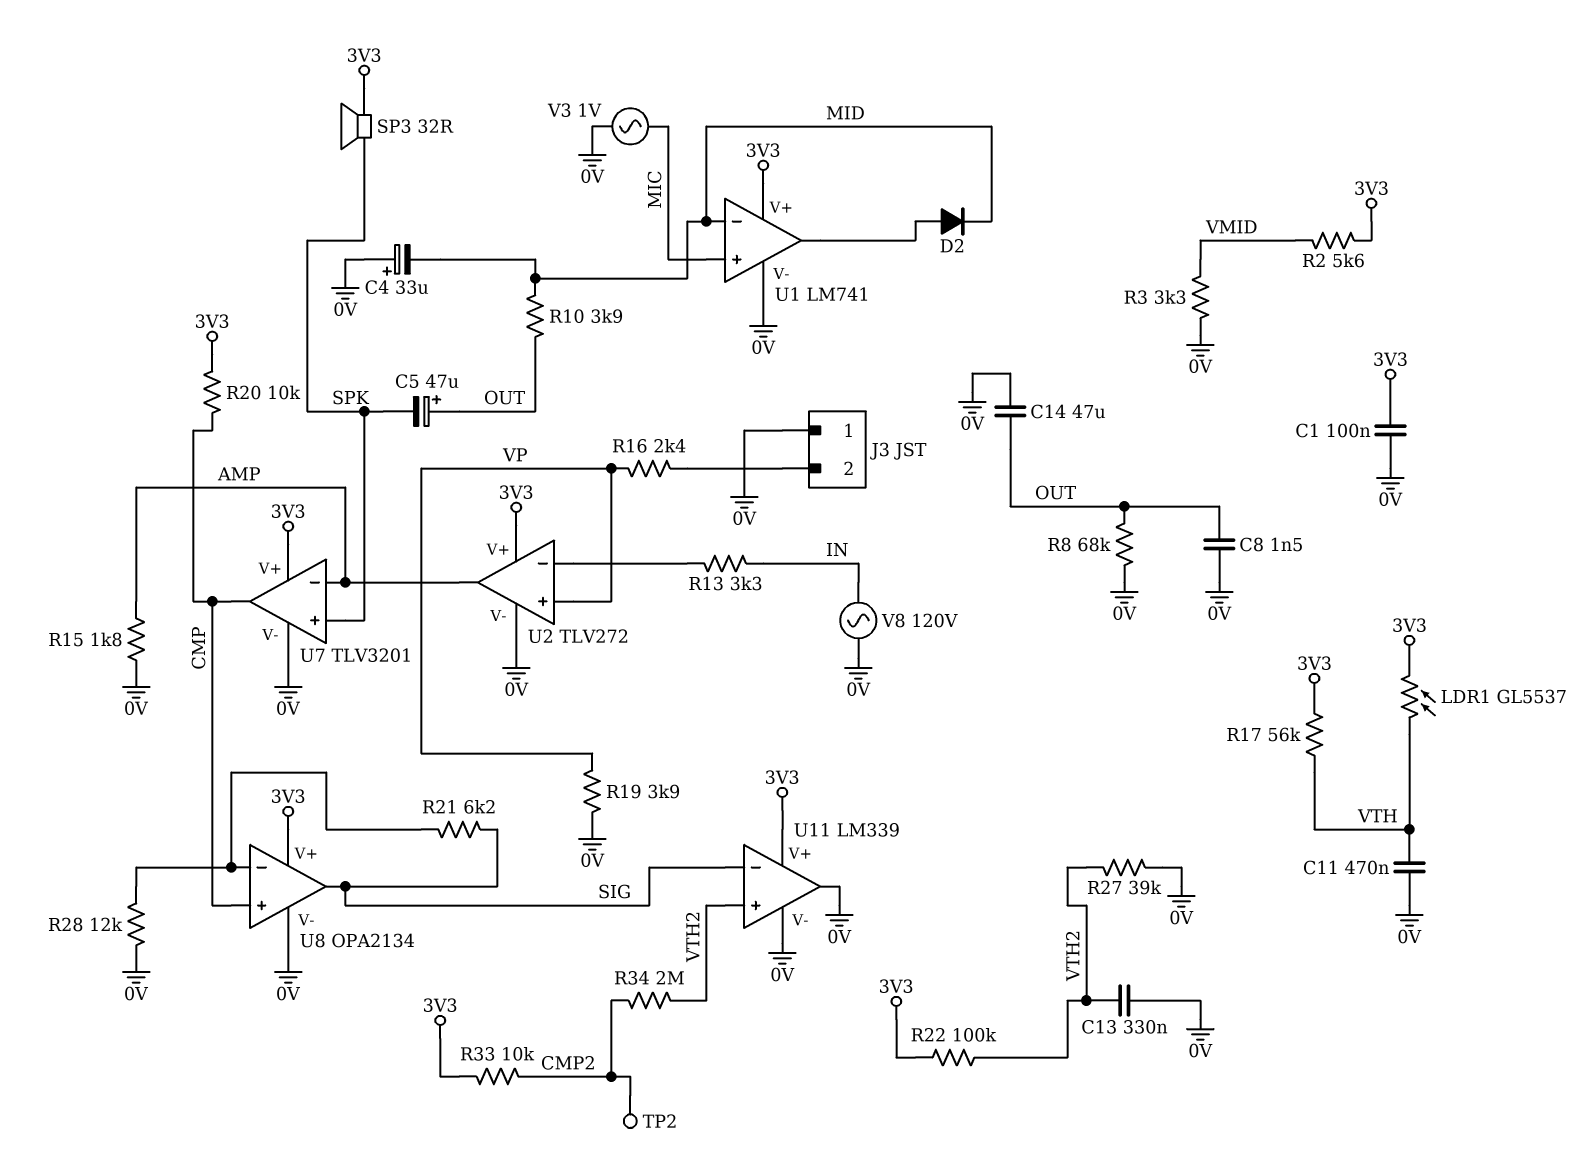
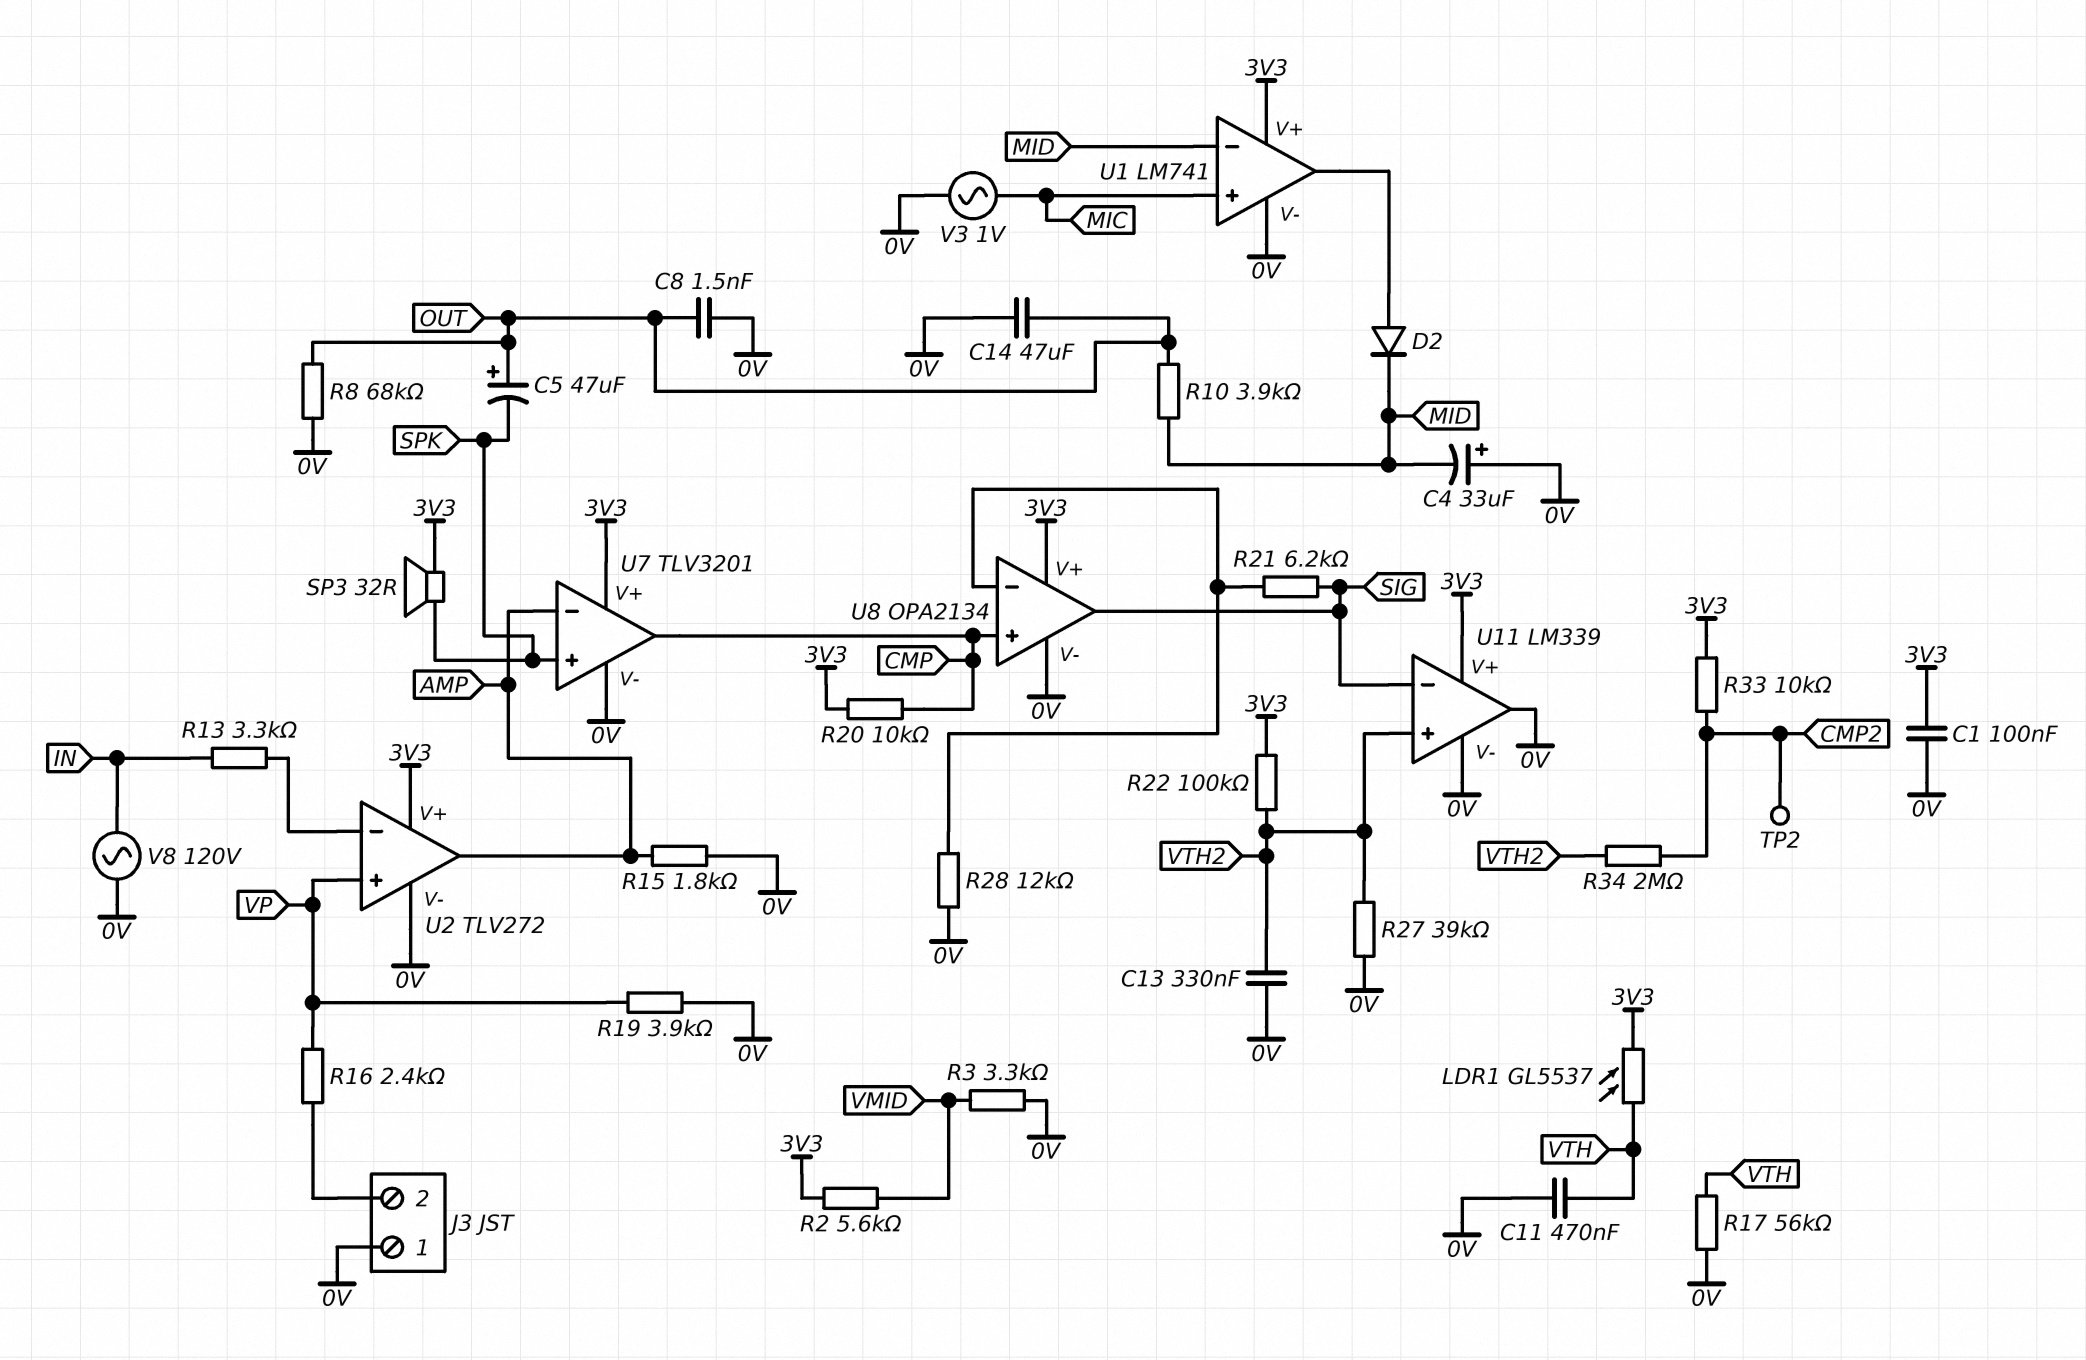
R17: 56k (3V3, VTH) -> 56k (0V, VTH)

